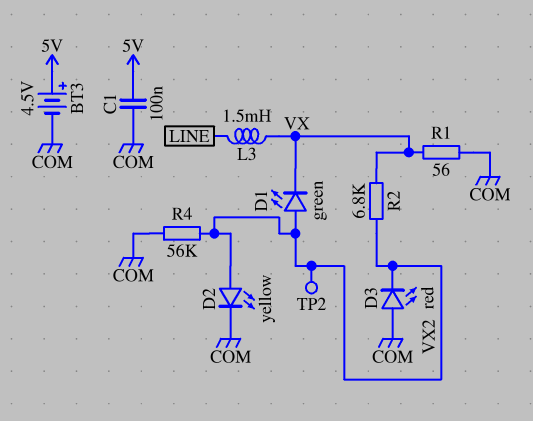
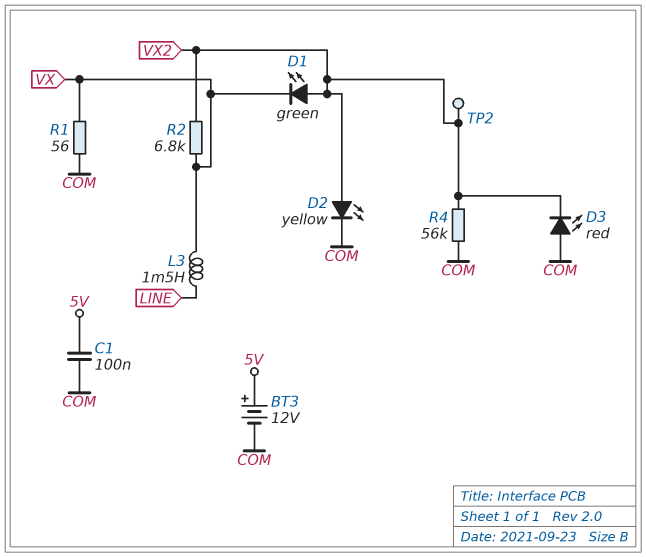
BT3: 4.5V (plus 5V, minus COM) -> 12V (plus 5V, minus COM)

